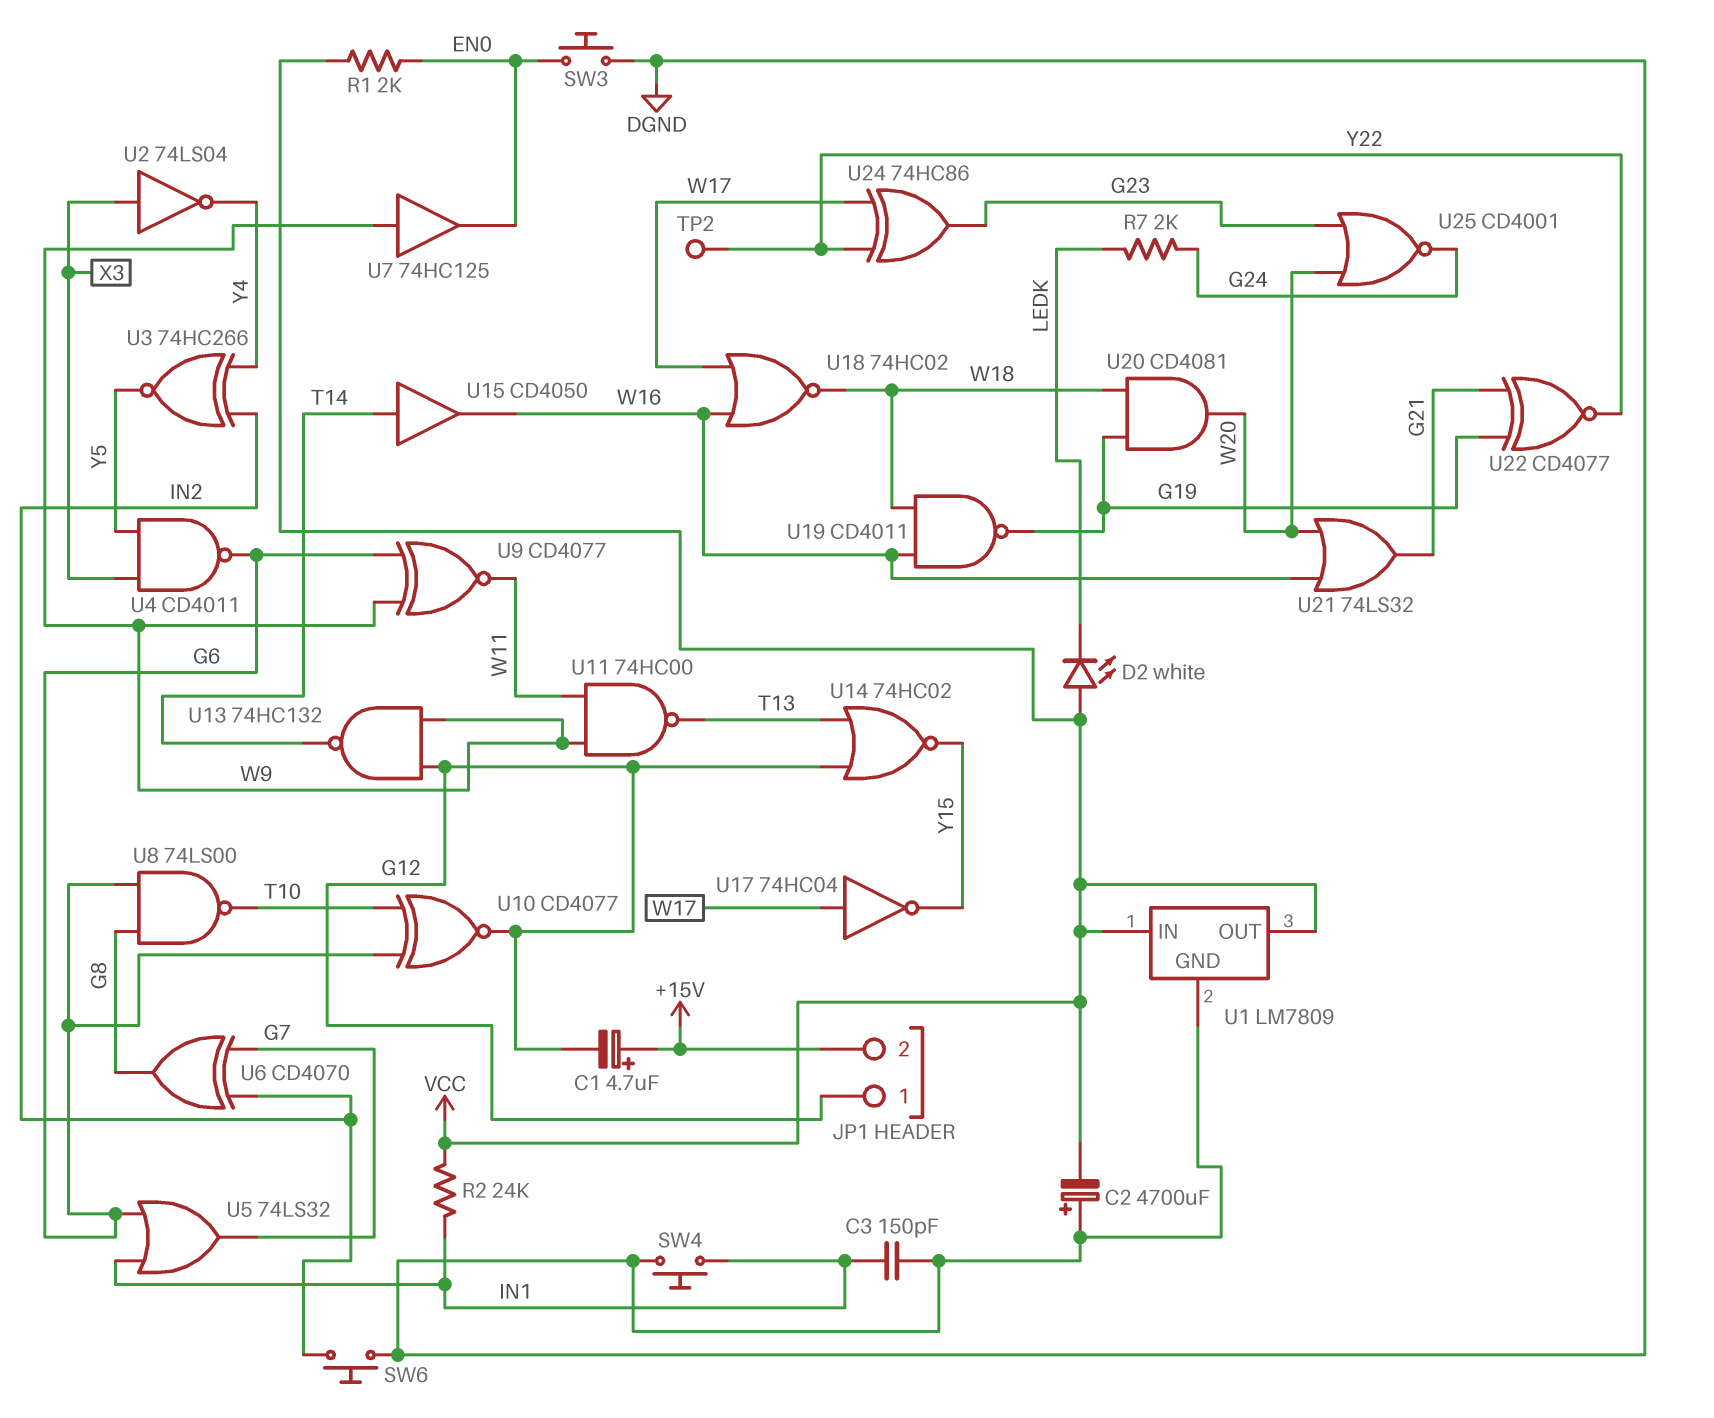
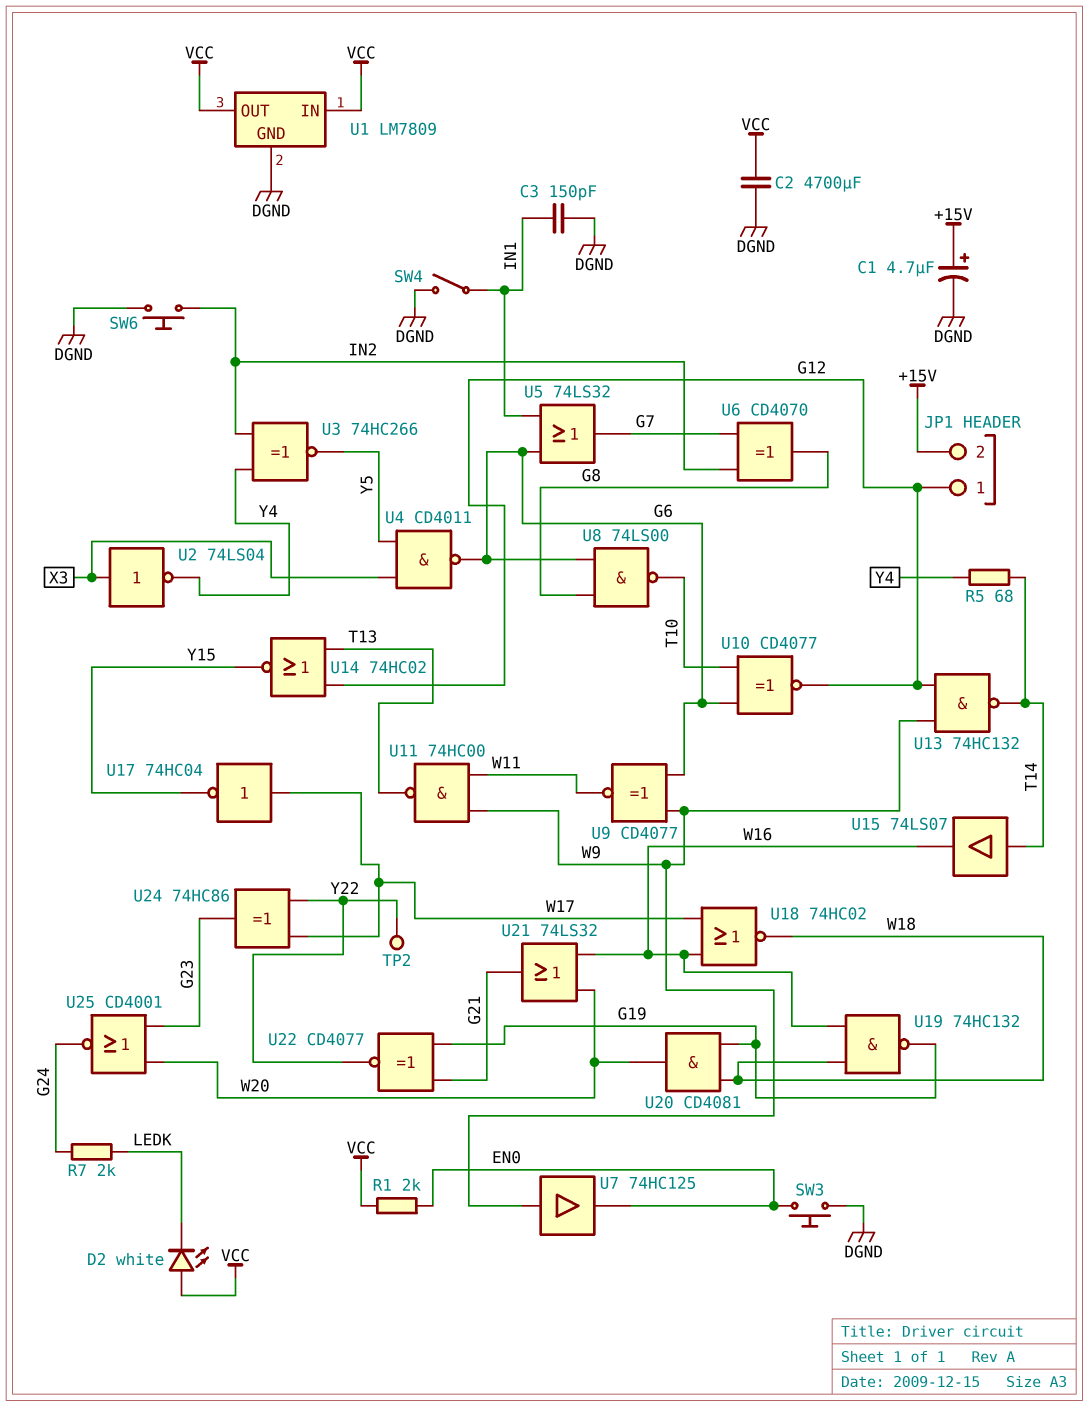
C1: 4.7uF (plus +15V, minus G12) -> 4.7uF (plus +15V, minus DGND)
C2: 4700uF (plus DGND, minus VCC) -> 4700uF (DGND, VCC)
R2: 24k (IN1, VCC) -> none
R5: none -> 68 (T14, Y4)
SW4: button (DGND, IN1) -> switch (DGND, IN1)
U15: buffer CD4050 (in T14, out W16) -> buffer 74LS07 (in T14, out W16)
U19: NAND CD4011 (in W16, in W18, out G19) -> NAND 74HC132 (in W16, in W18, out G19)

